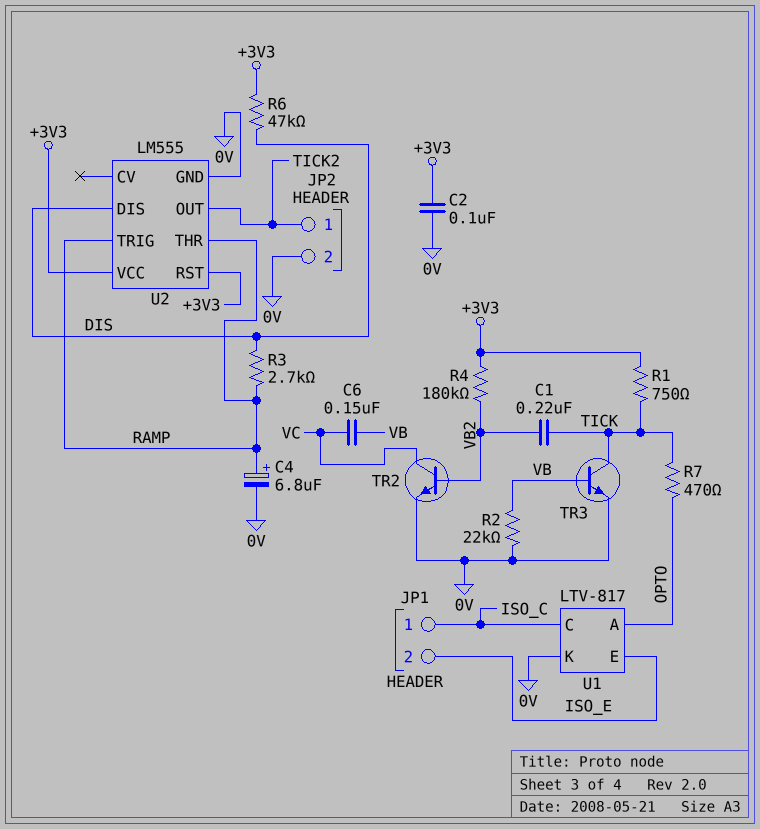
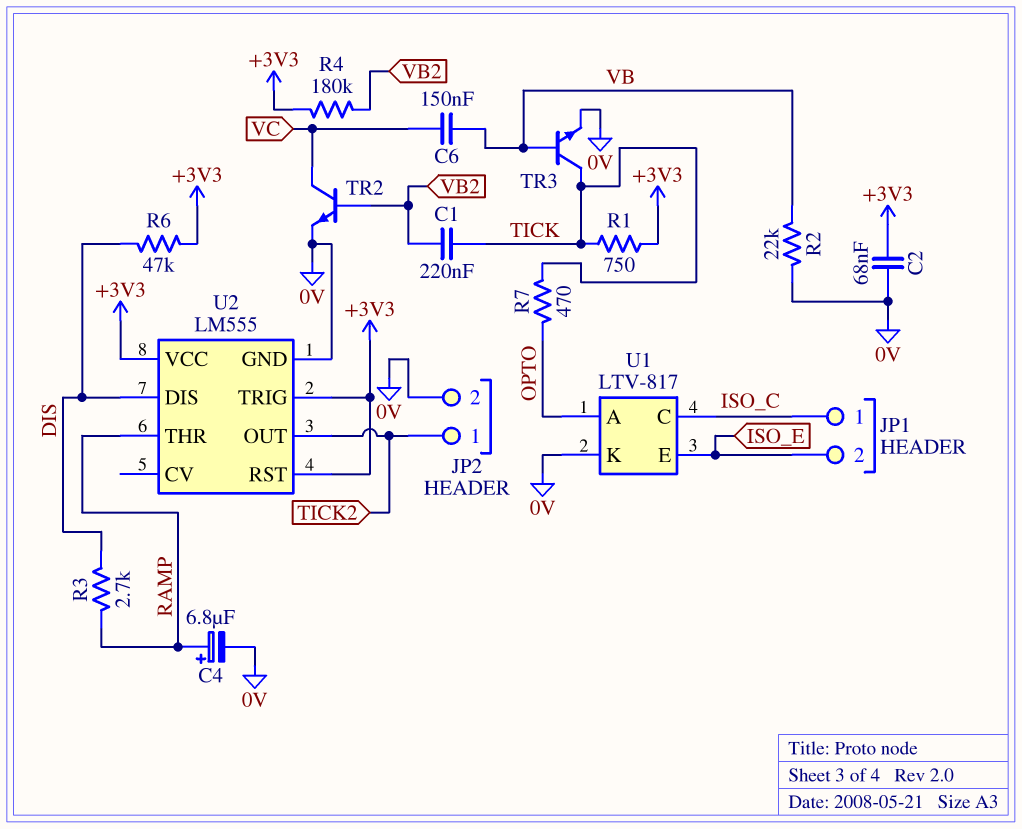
C2: 100nF (+3V3, 0V) -> 68nF (+3V3, 0V)
U2 pin TRIG: RAMP -> +3V3

